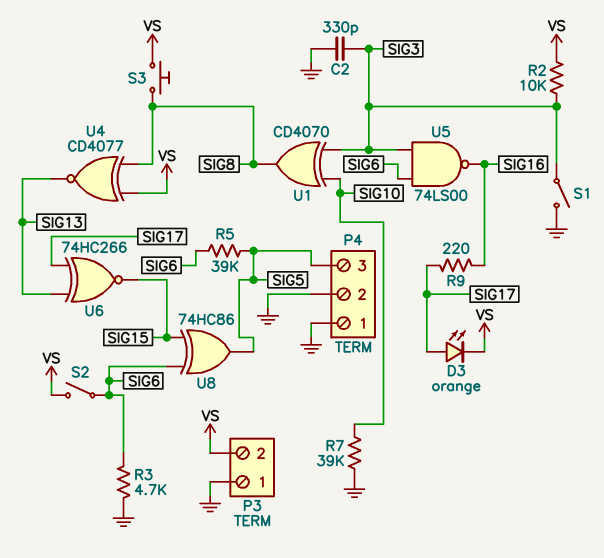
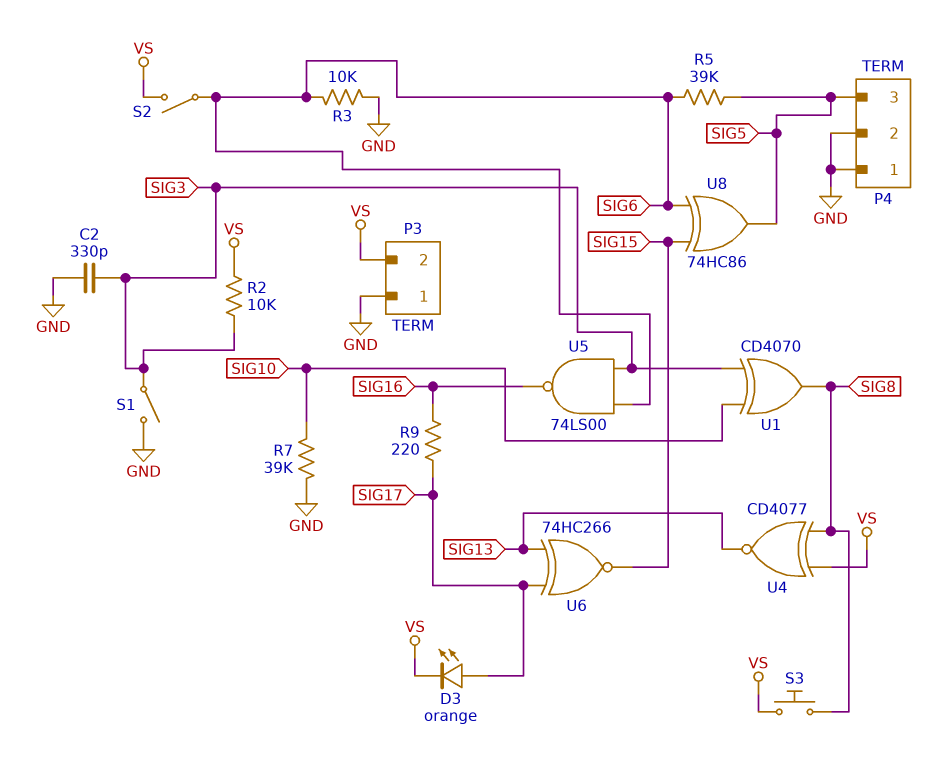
R3: 4.7k (GND, SIG6) -> 10k (GND, SIG6)

